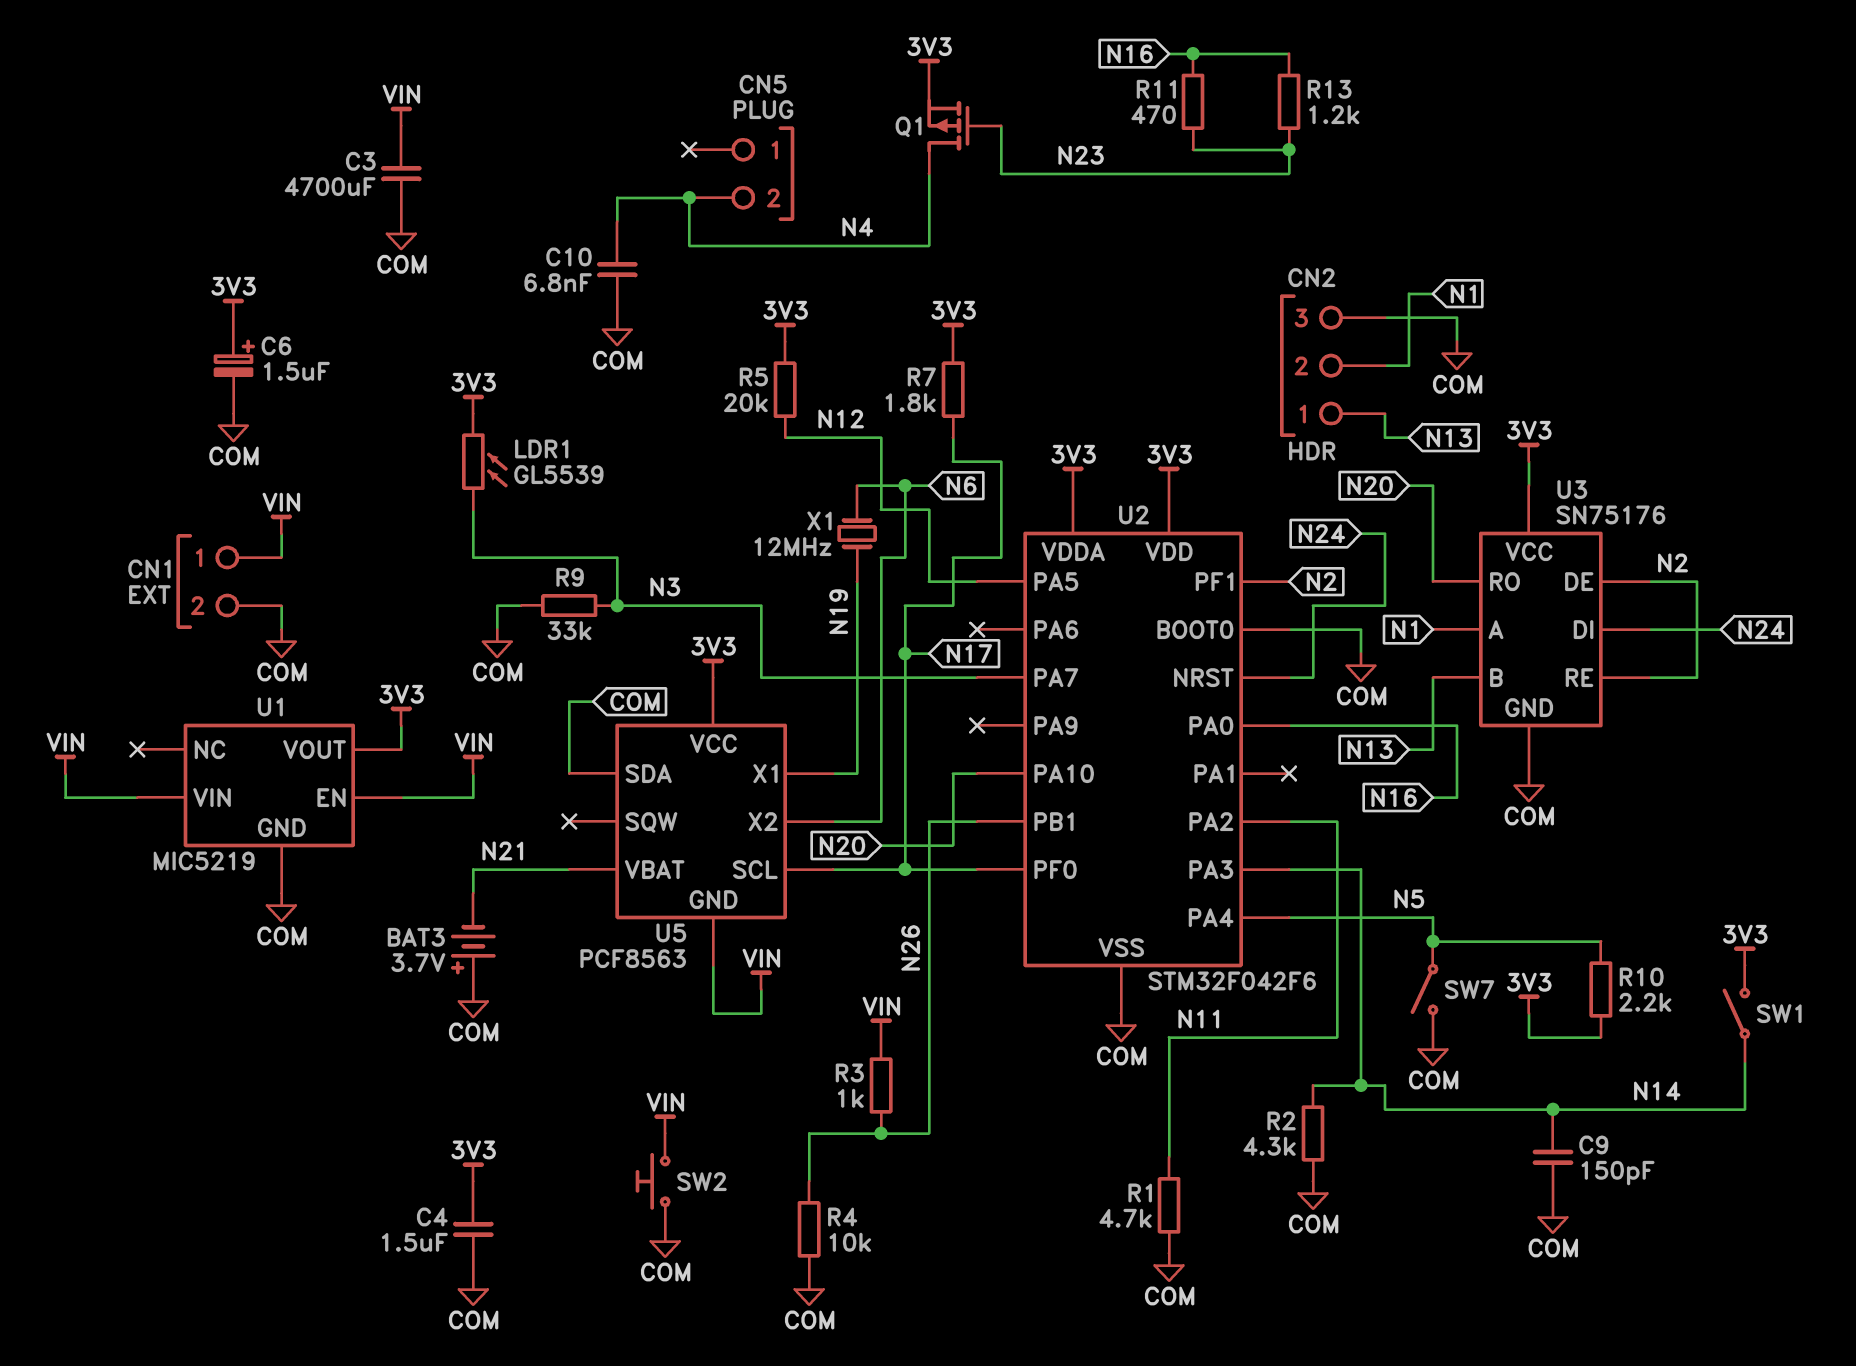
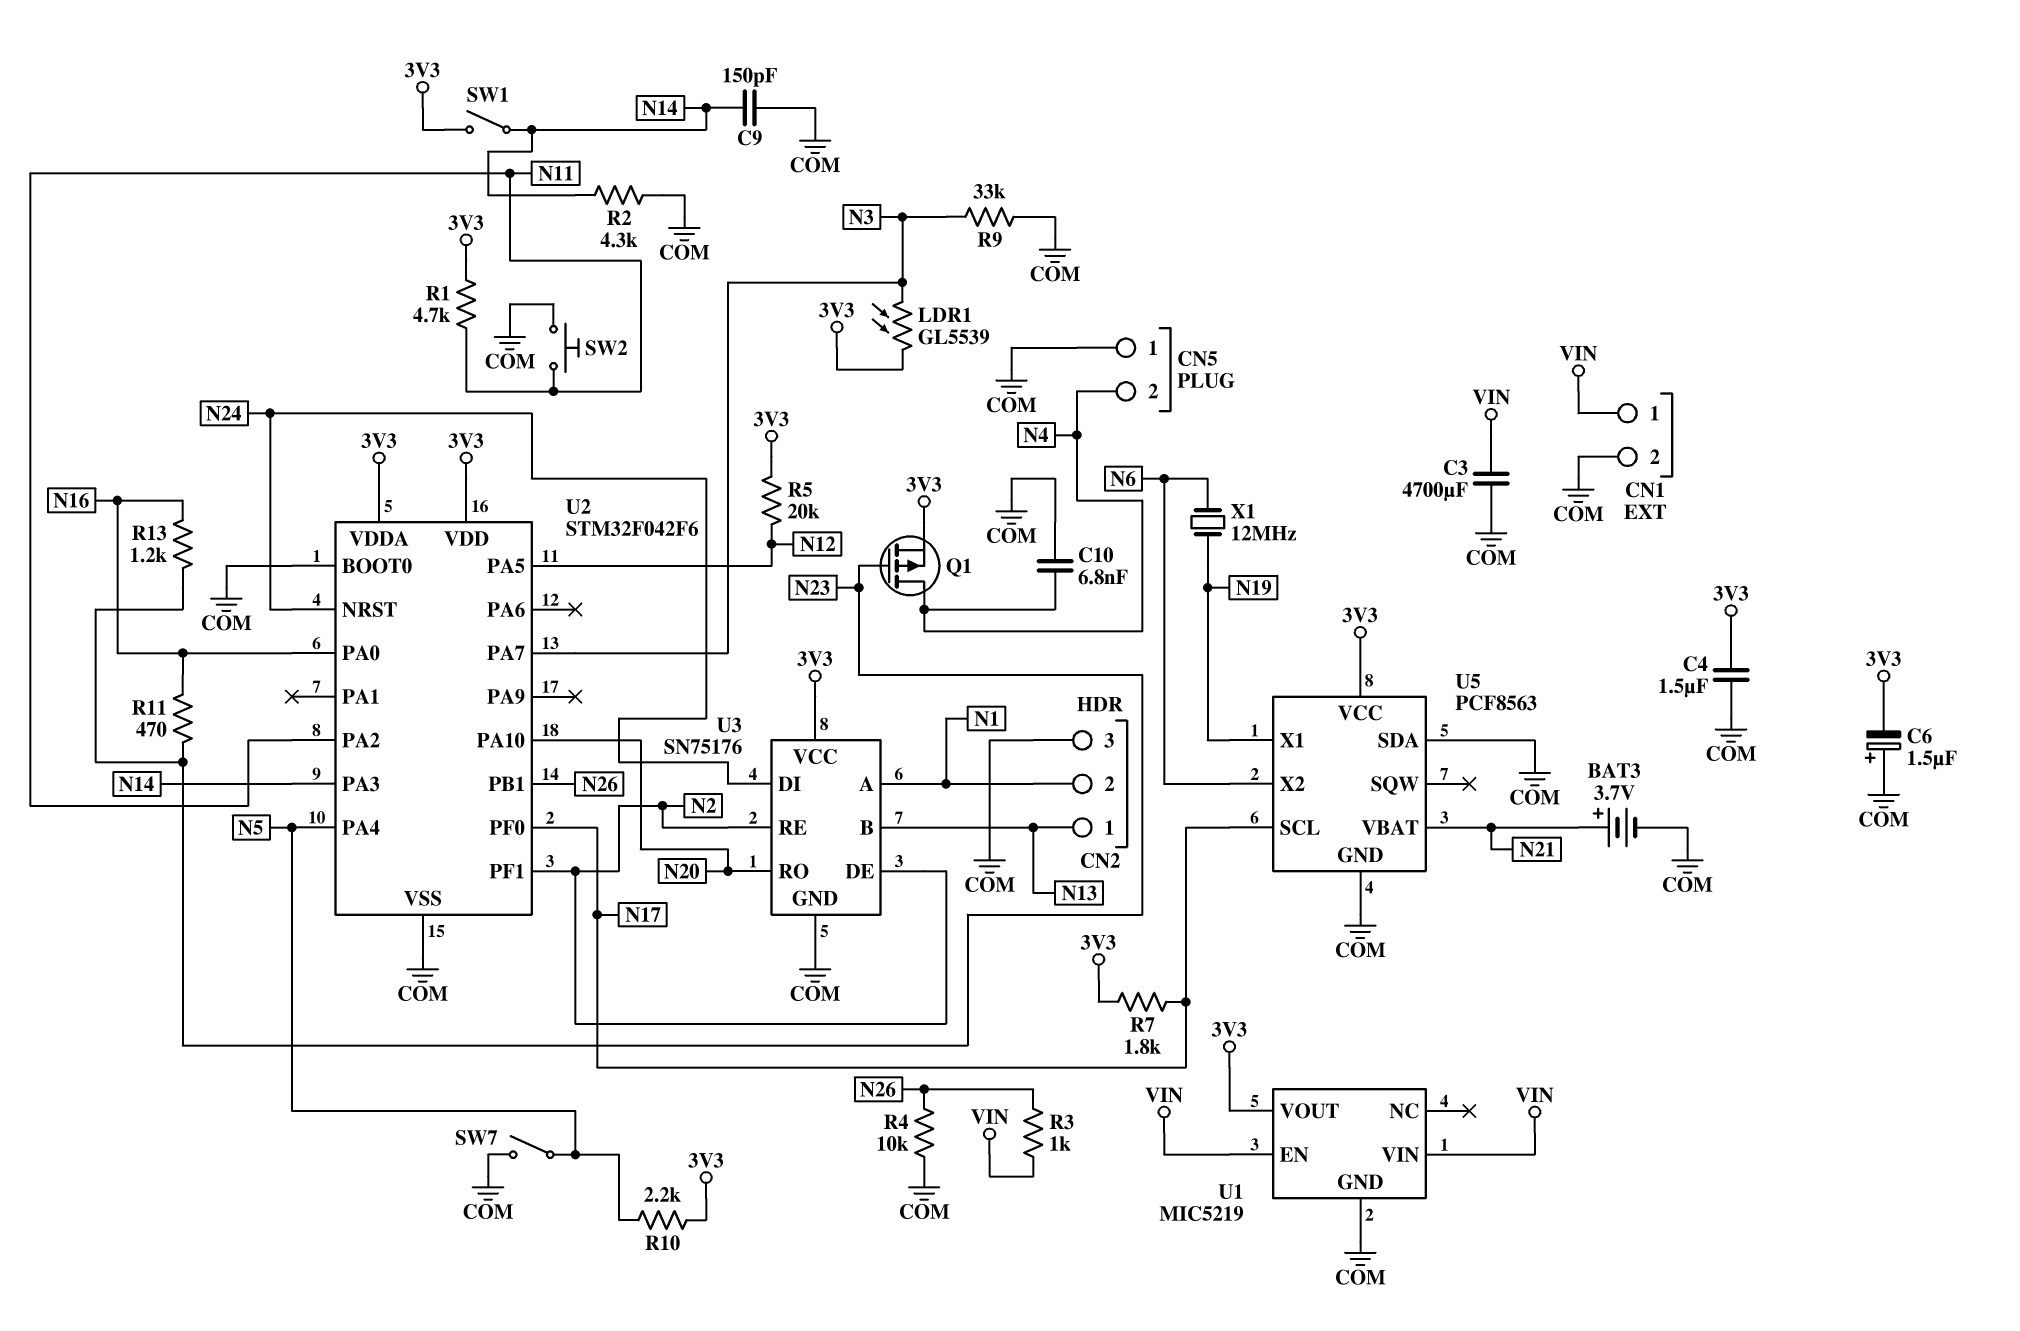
BAT3: 3.7V (plus COM, minus N21) -> 3.7V (plus N21, minus COM)
C6: 1.5uF (plus 3V3, minus COM) -> 1.5uF (plus COM, minus 3V3)
CN5 pin 1: none -> COM
R1: 4.7k (COM, N11) -> 4.7k (3V3, N11)
SW2: button (COM, VIN) -> button (COM, N11)
U5 pin GND: VIN -> COM

